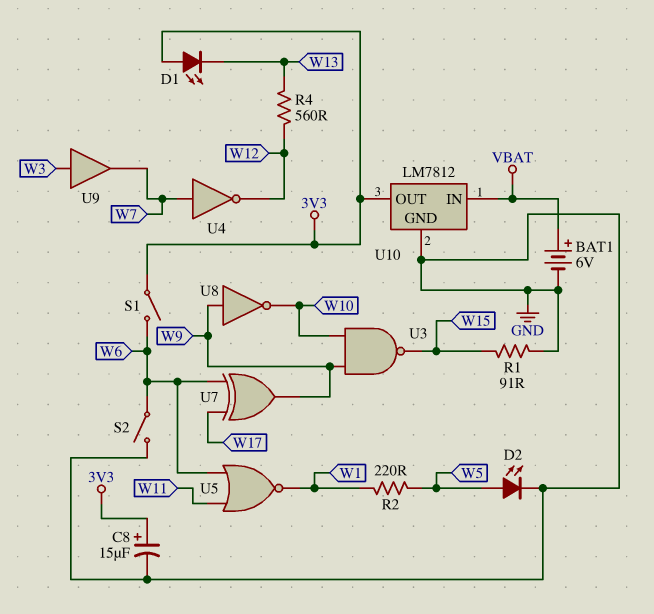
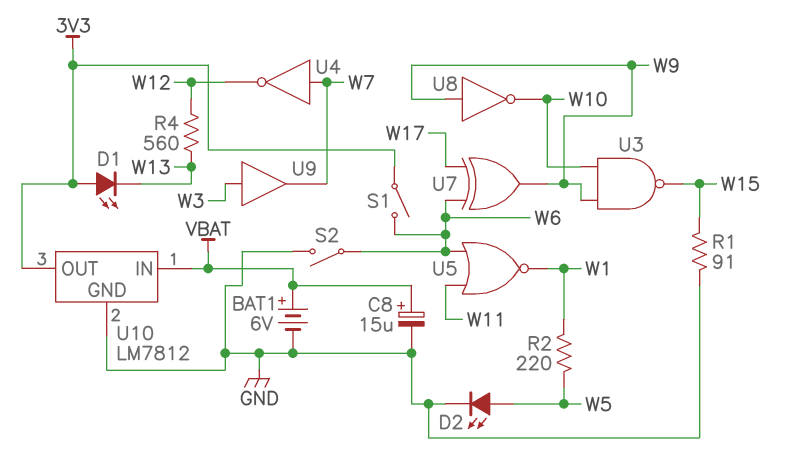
C8: 15uF (plus 3V3, minus GND) -> 15uF (plus VBAT, minus GND)

